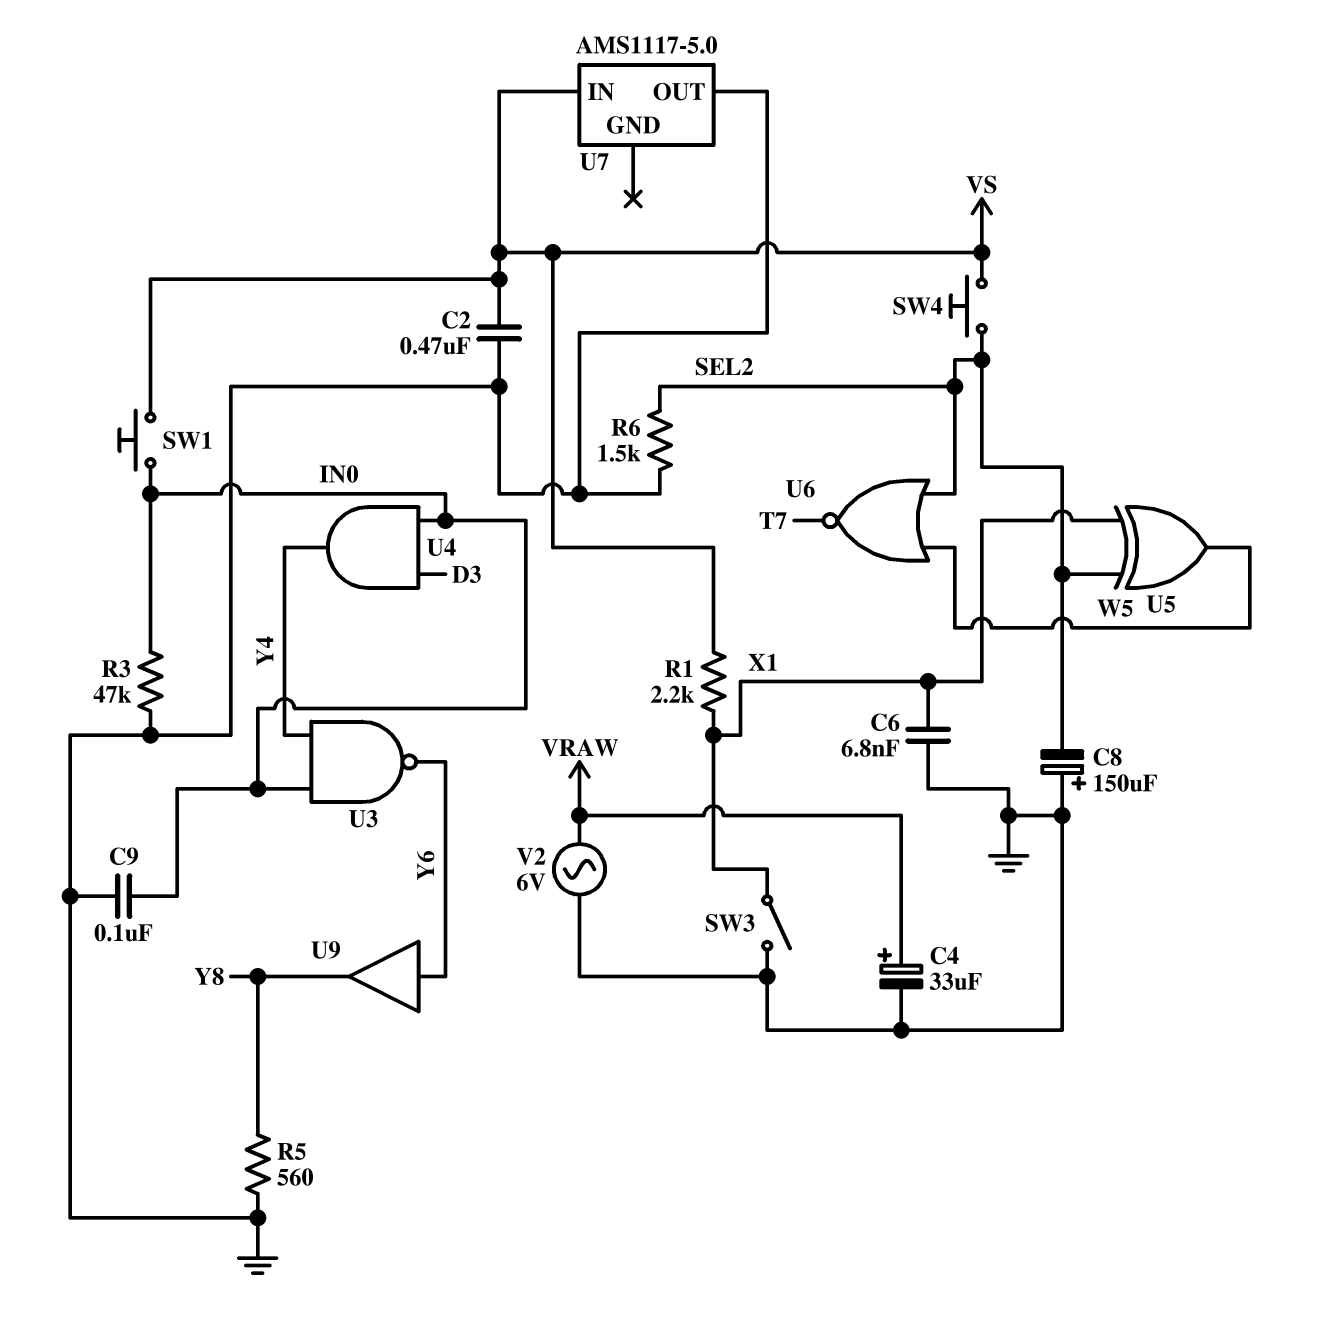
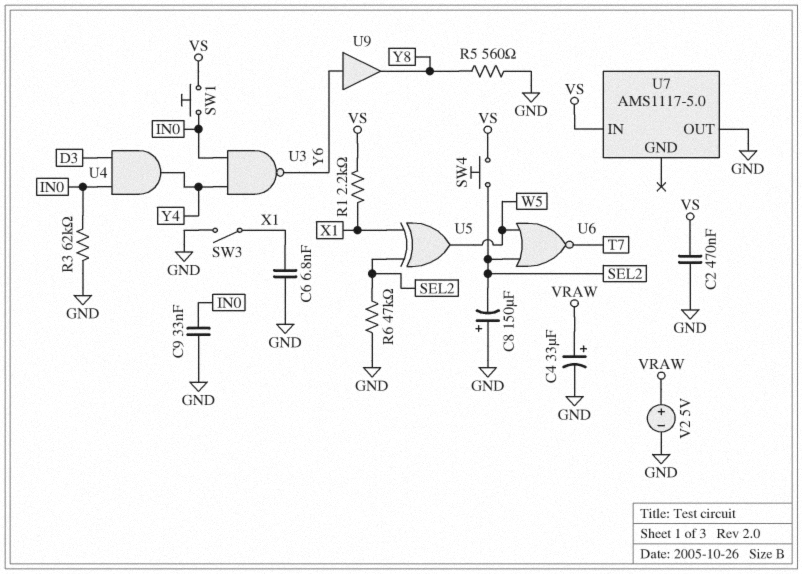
C9: 100nF (GND, IN0) -> 33nF (GND, IN0)
R3: 47k (GND, IN0) -> 62k (GND, IN0)
R6: 1.5k (GND, SEL2) -> 47k (GND, SEL2)
V2: AC 6V (GND, VRAW) -> 5V (plus VRAW, minus GND)

